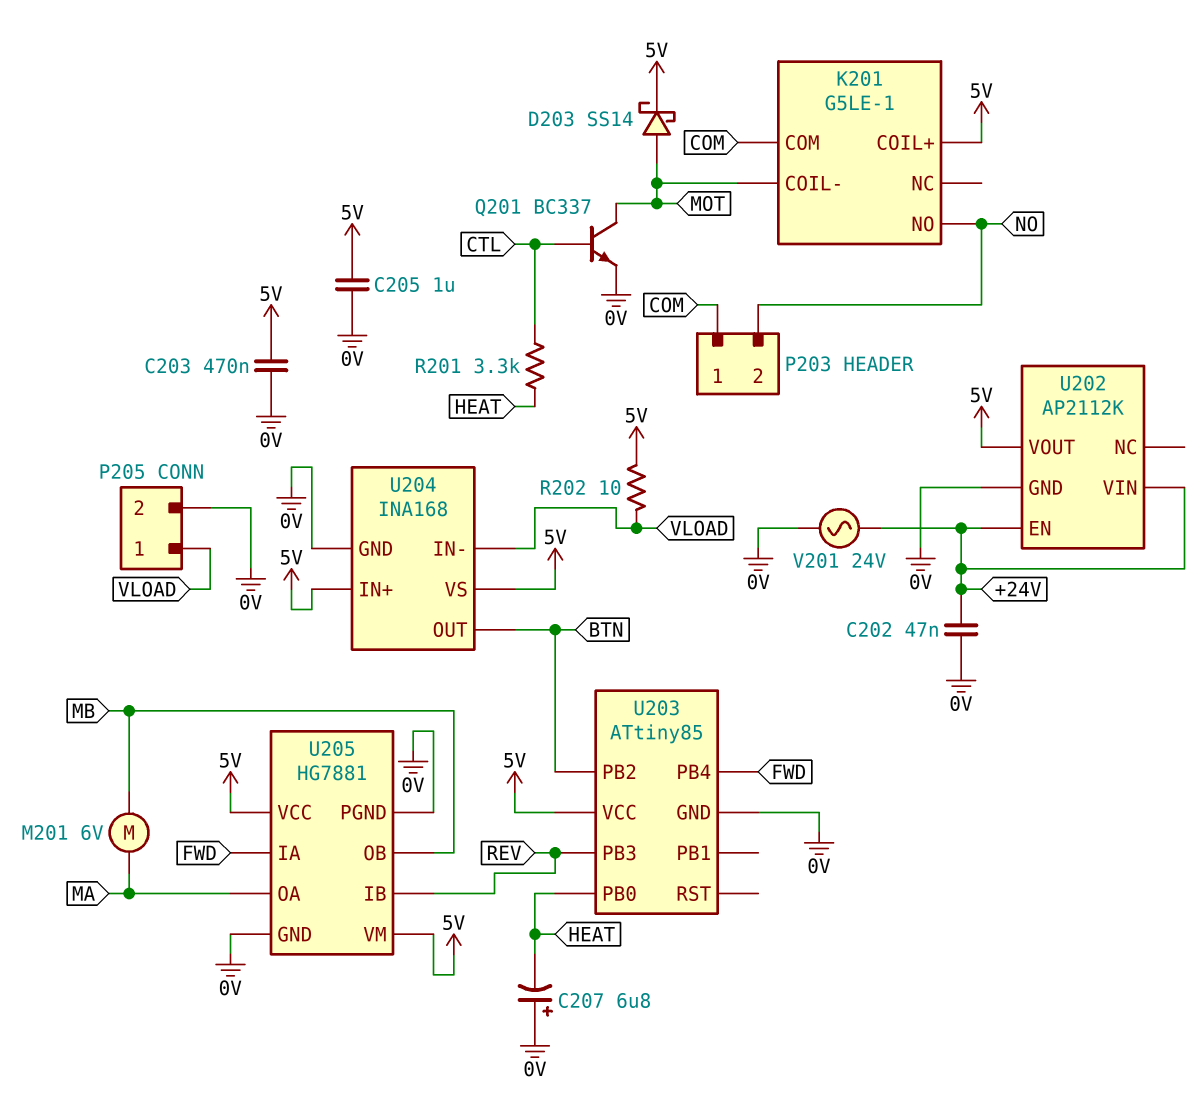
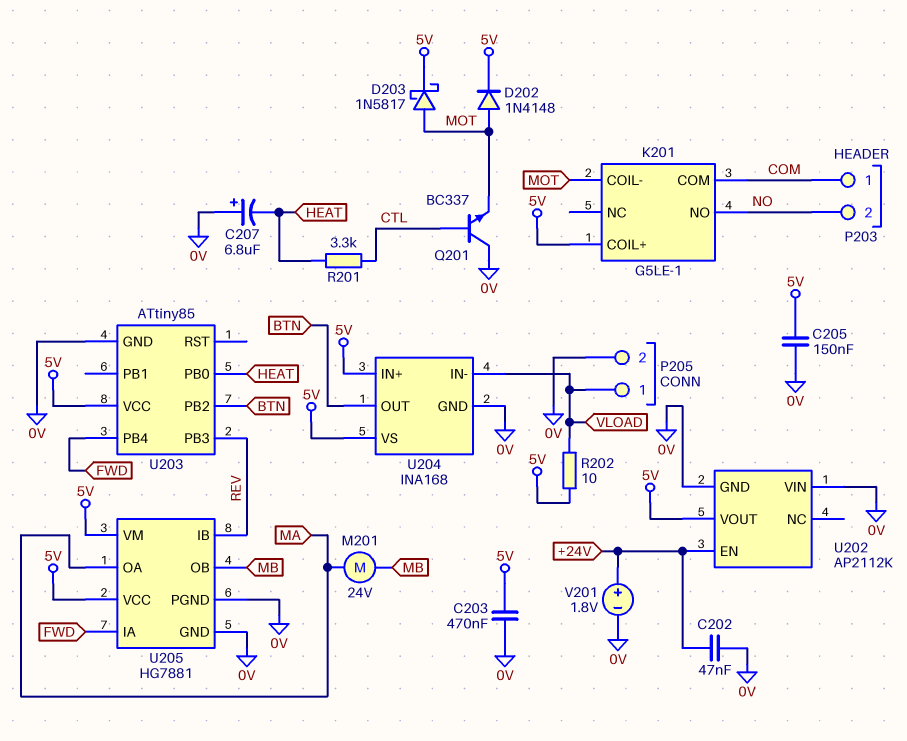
C205: 1uF (0V, 5V) -> 150nF (0V, 5V)
D202: none -> diode 1N4148 (A MOT, K 5V)
D203: schottky SS14 (A MOT, K 5V) -> schottky 1N5817 (A MOT, K 5V)
M201: motor 6V (MA, MB) -> motor 24V (MA, MB)
Q201: NPN BC337 (B CTL, C MOT, E 0V) -> NPN BC337 (B CTL, C 0V, E MOT)
U202 pin VIN: +24V -> 0V
V201: AC 24V (+24V, 0V) -> 1.8V (plus +24V, minus 0V)

